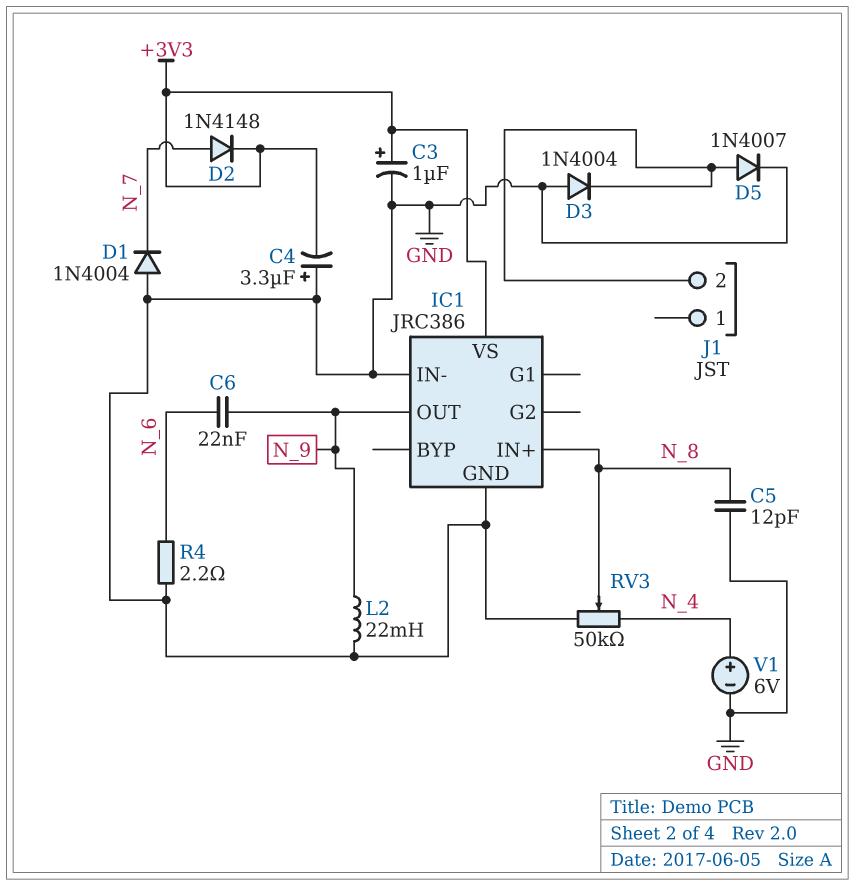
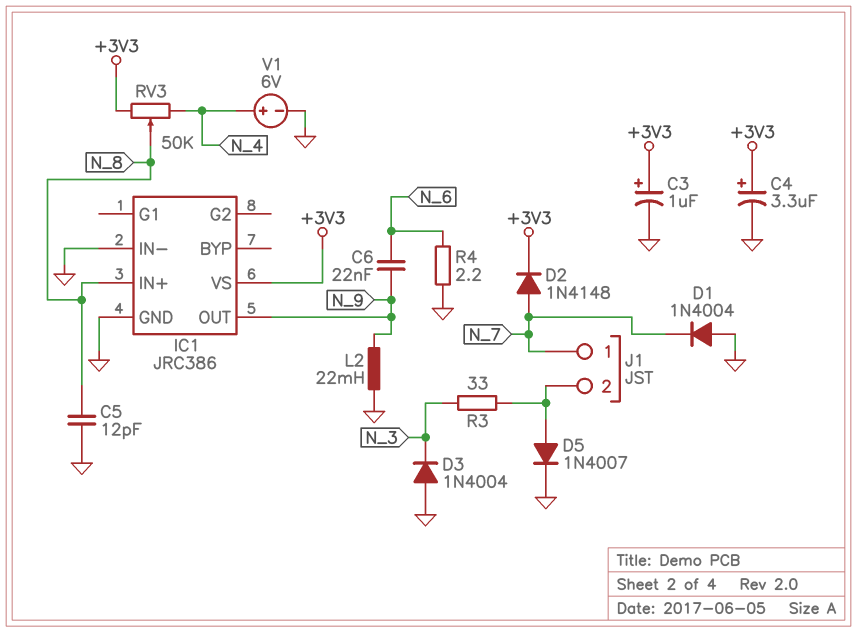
C4: 3.3uF (plus GND, minus +3V3) -> 3.3uF (plus +3V3, minus GND)
D3: diode 1N4004 (A GND, K J1/2) -> diode 1N4004 (A GND, K N_3)
J1 pin 1: none -> N_7
R3: none -> 33 (J1/2, N_3)
RV3: 50k (GND, N_4, wiper N_8) -> 50k (+3V3, N_4, wiper N_8)

